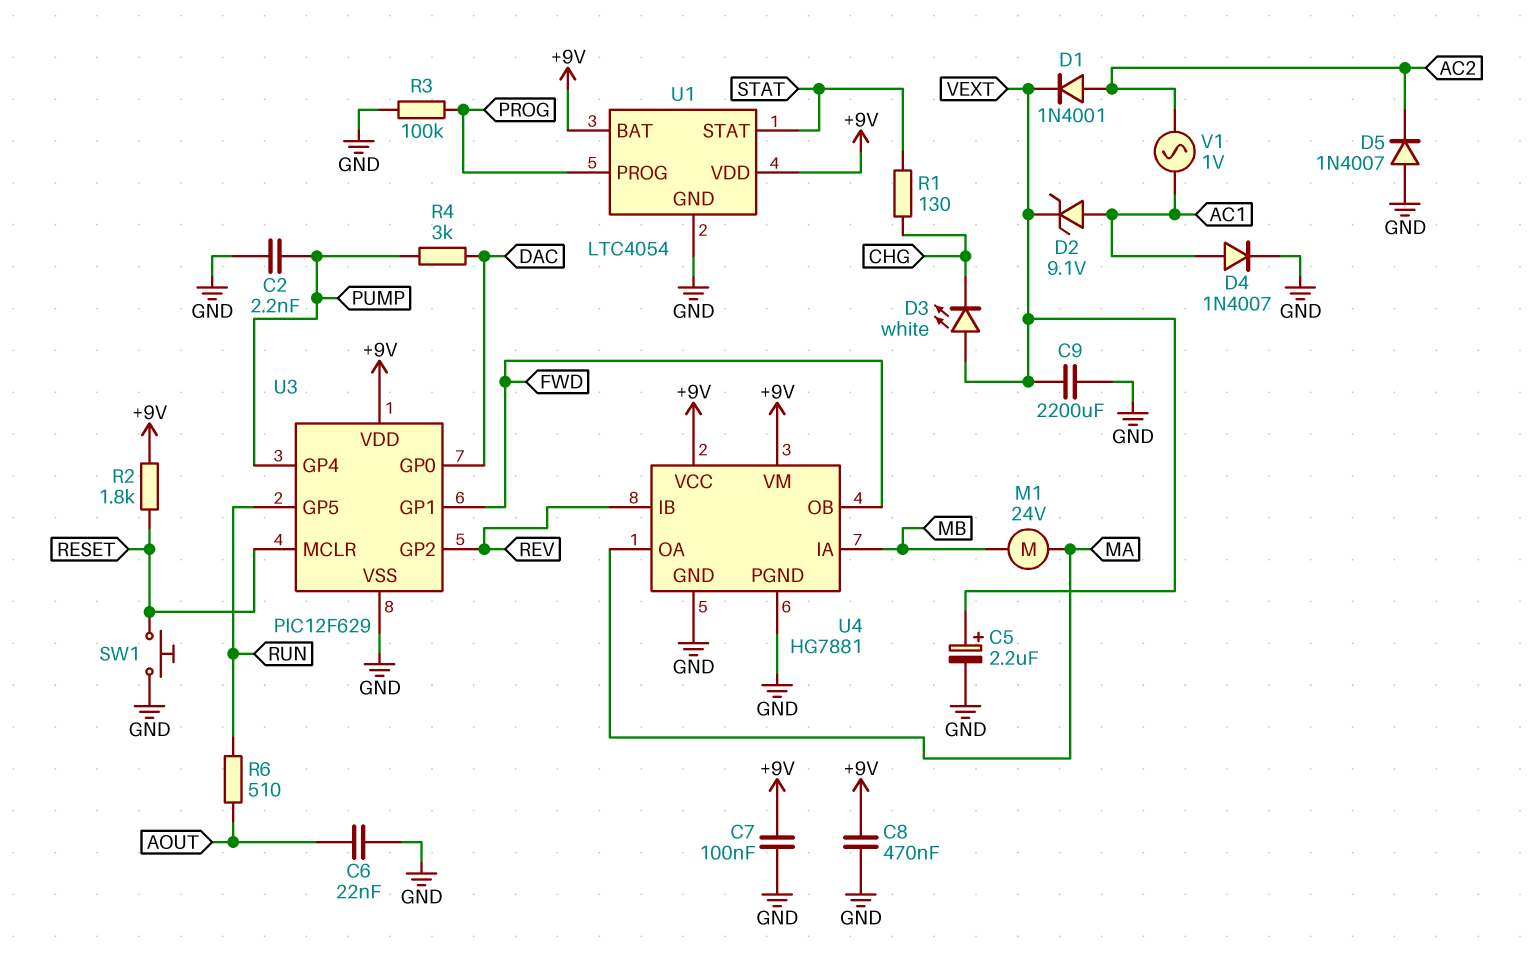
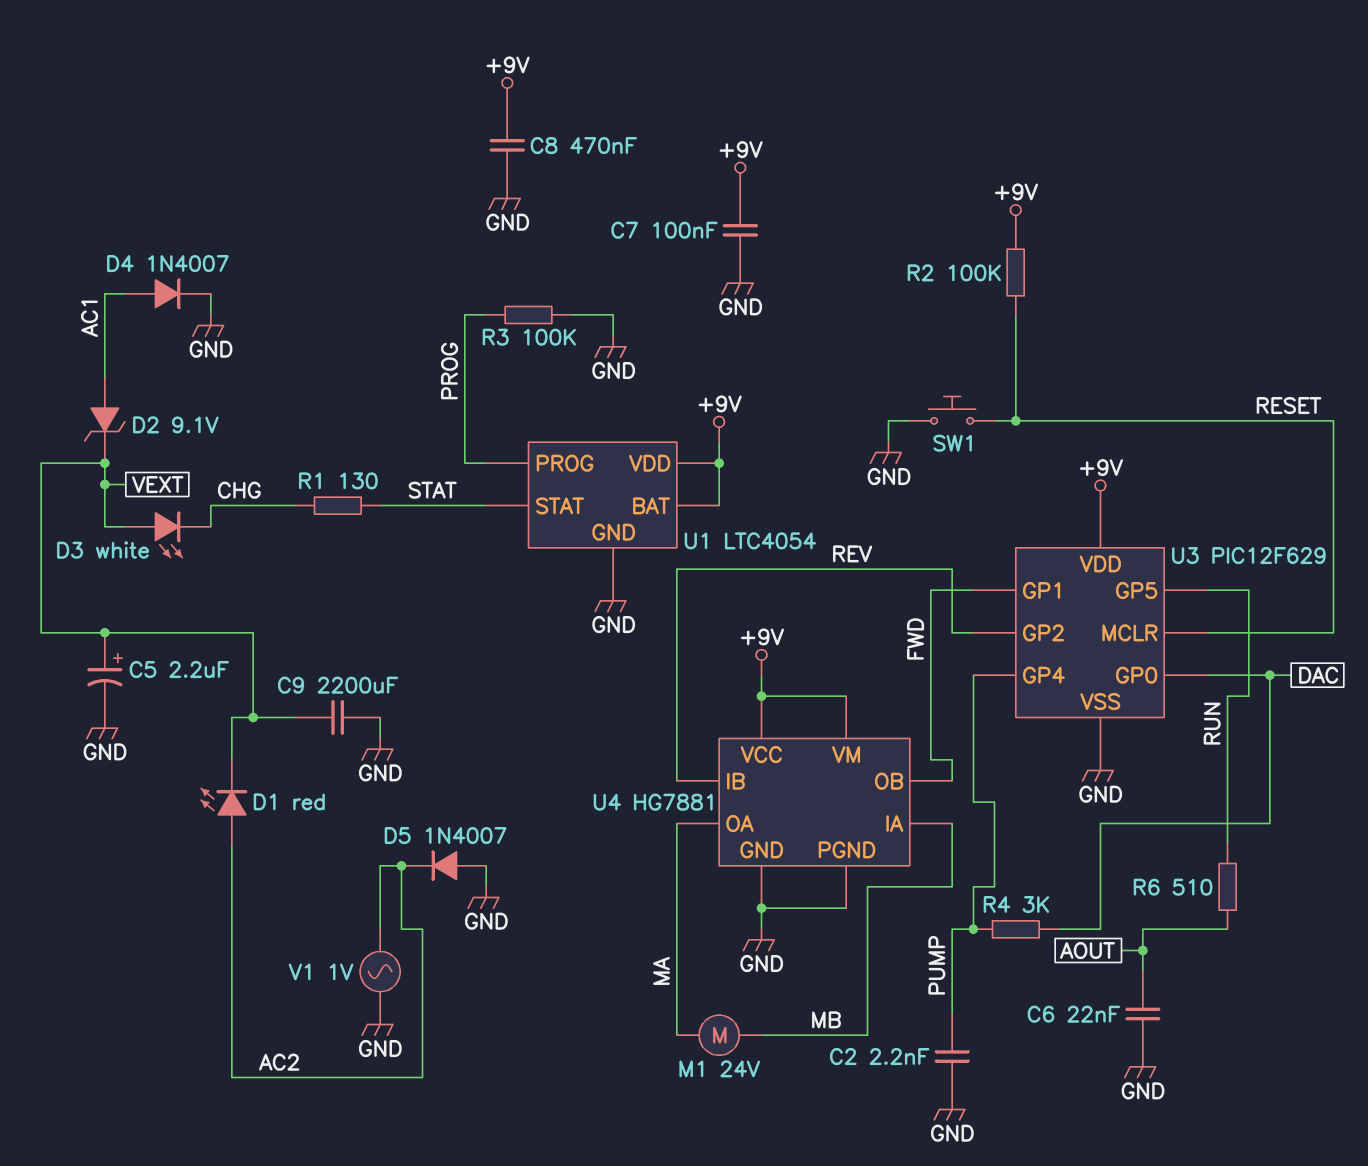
D1: diode 1N4001 (A AC2, K VEXT) -> LED red (A AC2, K VEXT)
R2: 1.8k (+9V, RESET) -> 100k (+9V, RESET)
V1: AC 1V (AC1, AC2) -> AC 1V (AC2, GND)

